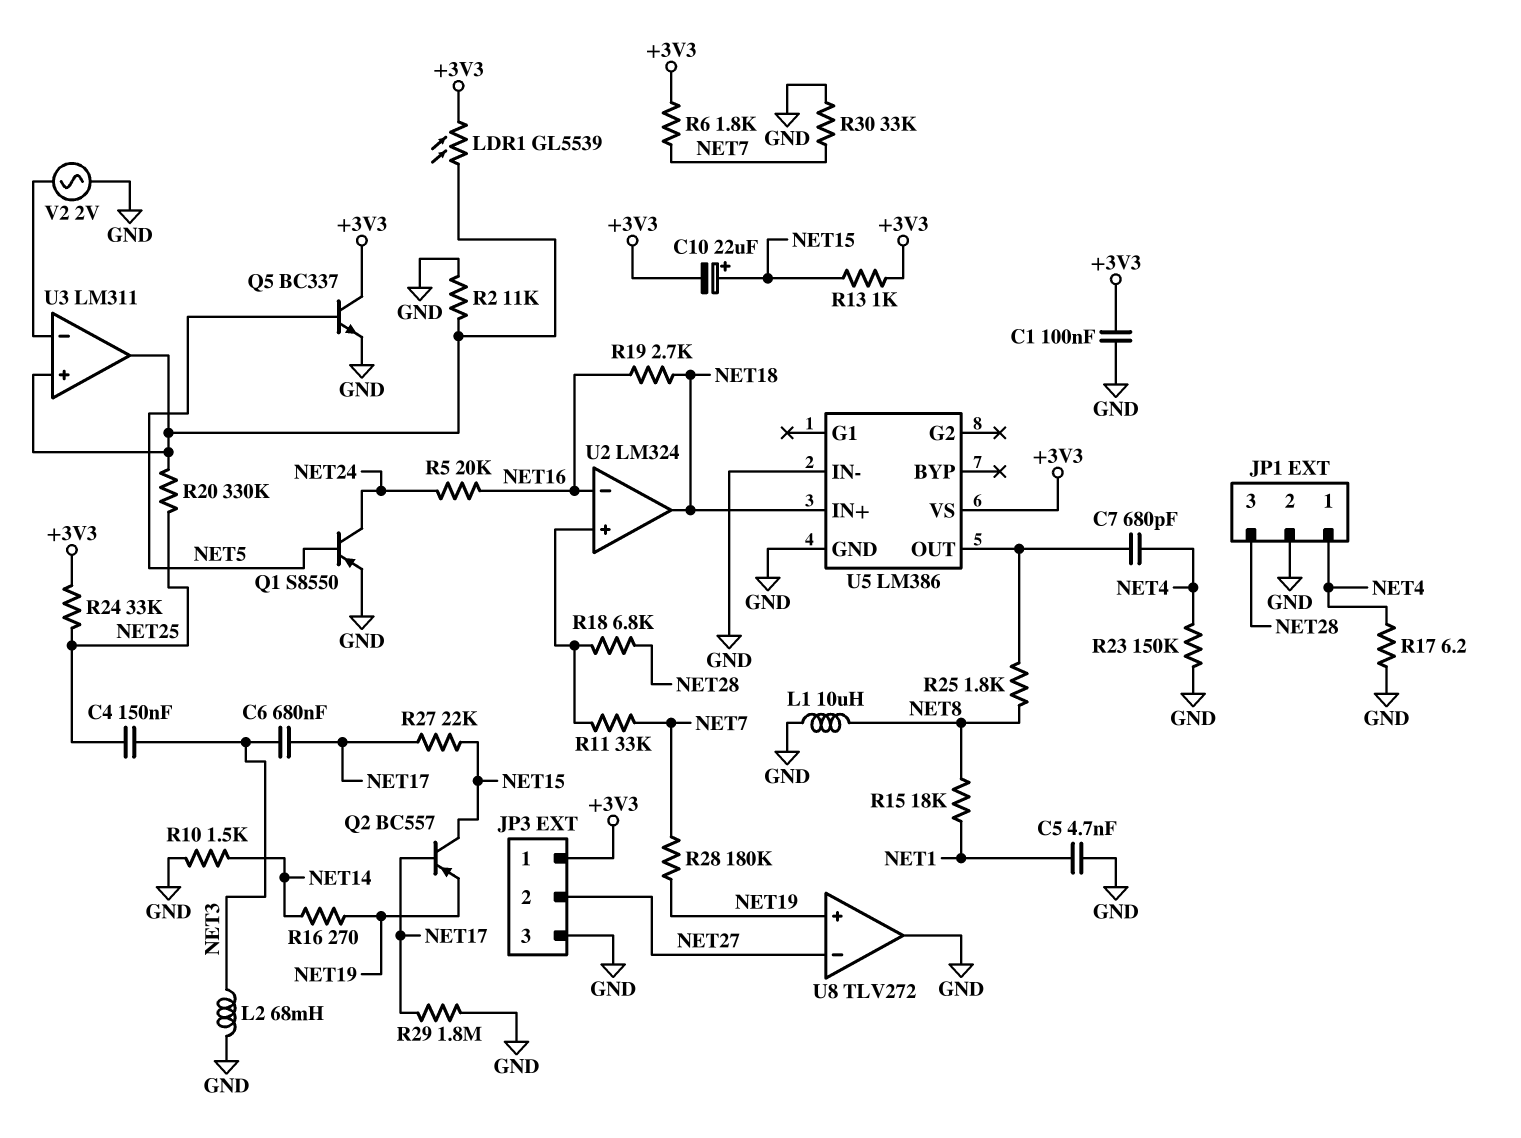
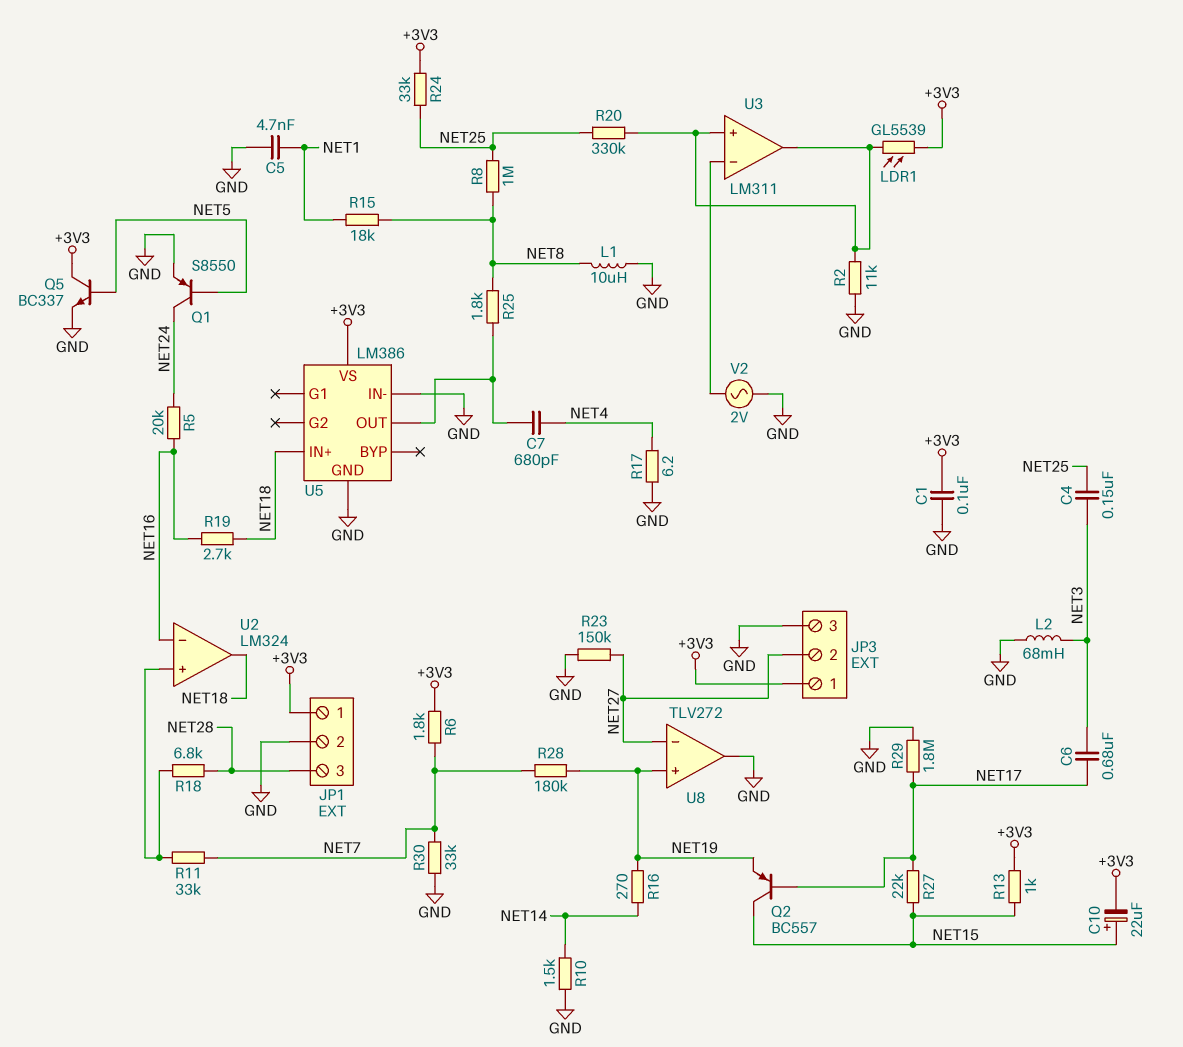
JP1 pin 1: NET4 -> +3V3
R8: none -> 1M (NET8, NET25)
R23: 150k (GND, NET4) -> 150k (GND, NET27)

